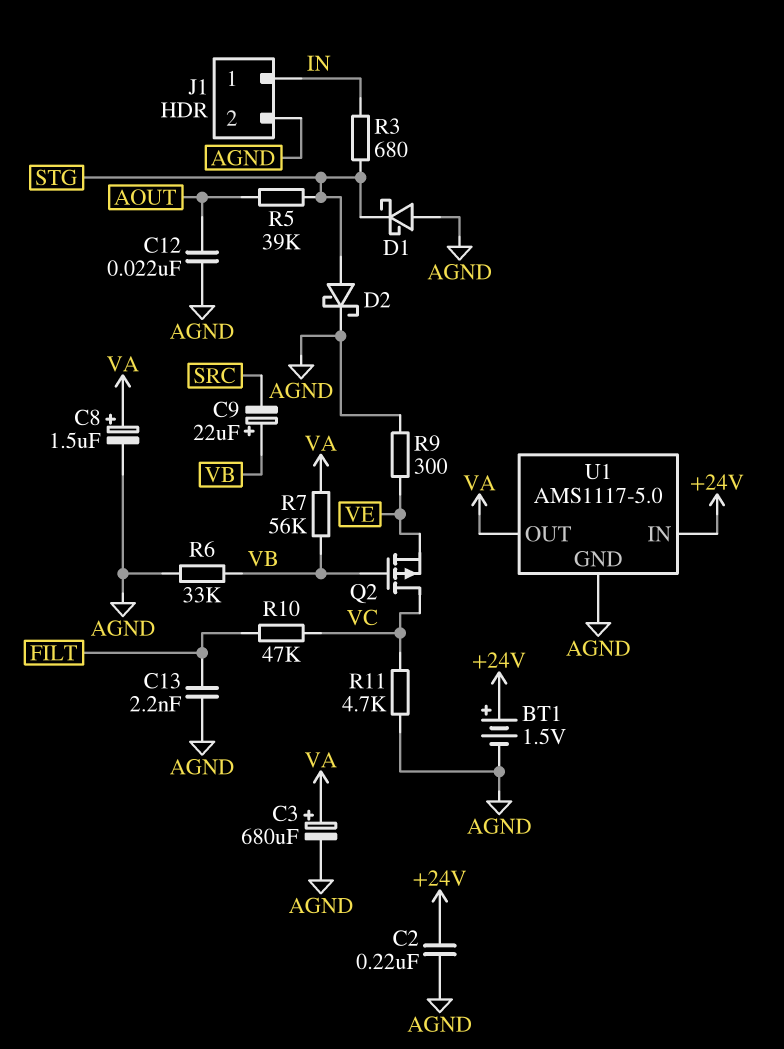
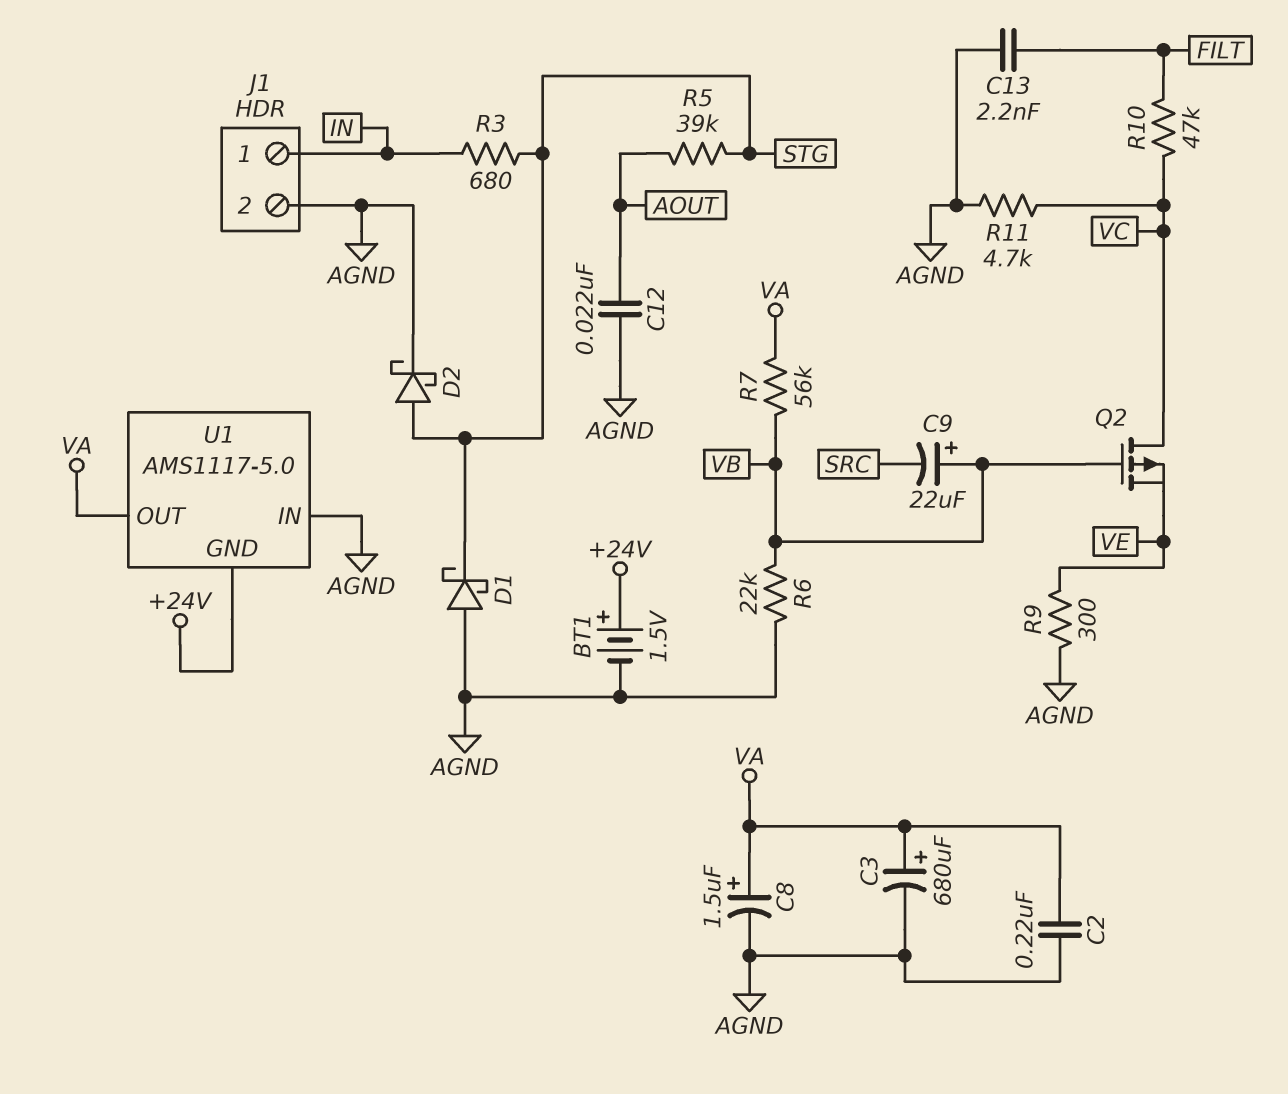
C2: 220nF (+24V, AGND) -> 220nF (AGND, VA)
R6: 33k (AGND, VB) -> 22k (AGND, VB)
U1 pin GND: AGND -> +24V
U1 pin IN: +24V -> AGND

